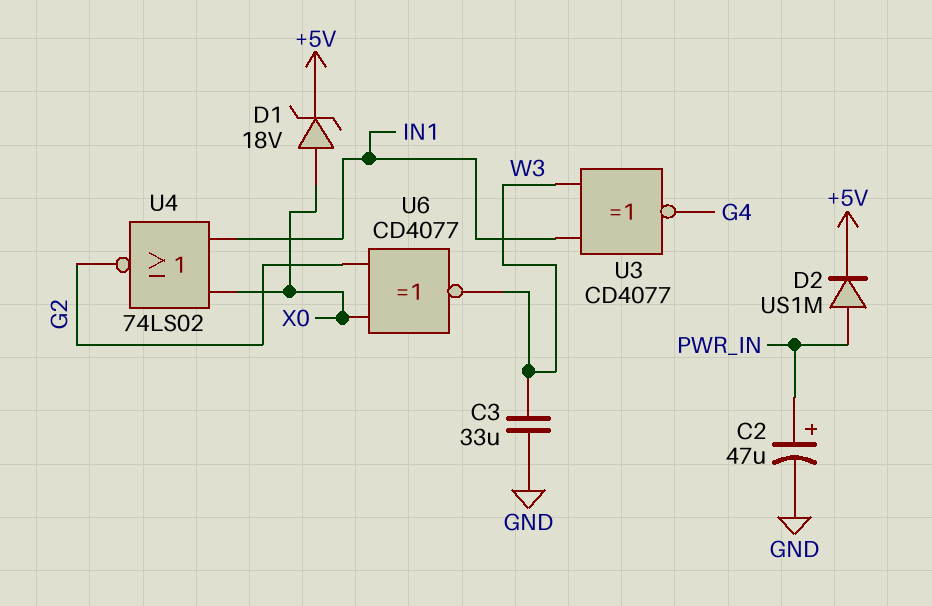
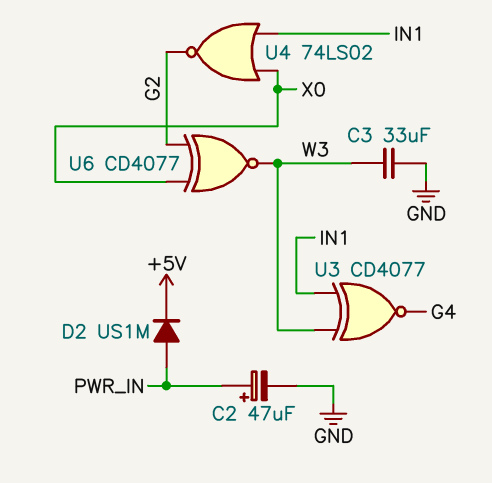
D1: zener 18V (A X0, K +5V) -> none

